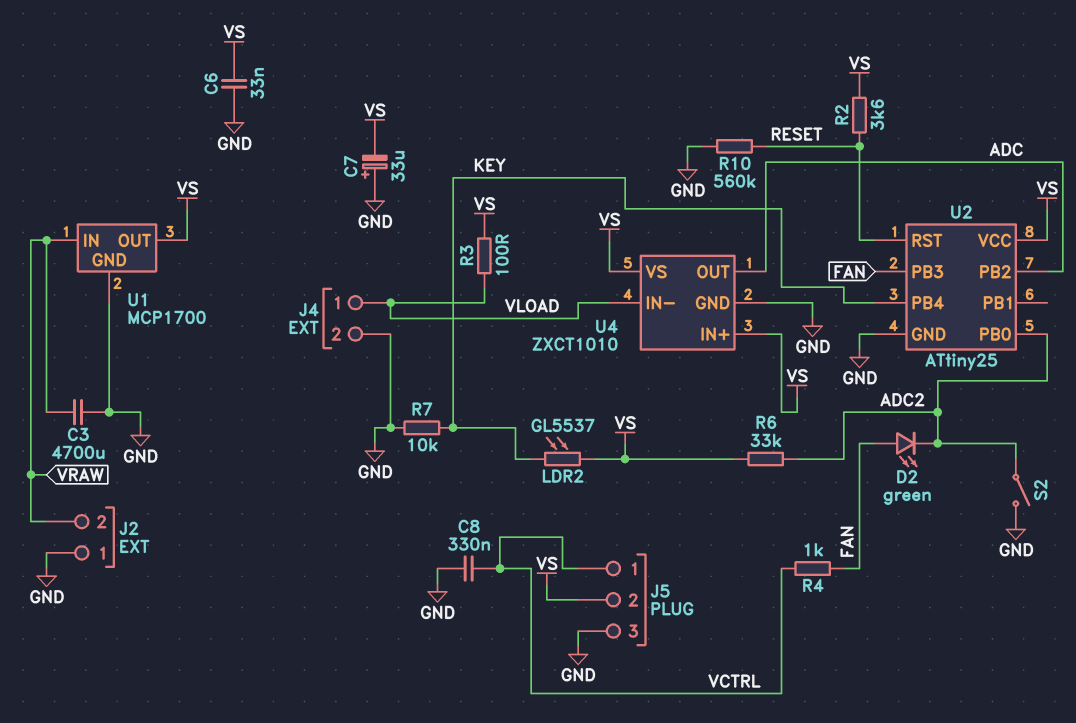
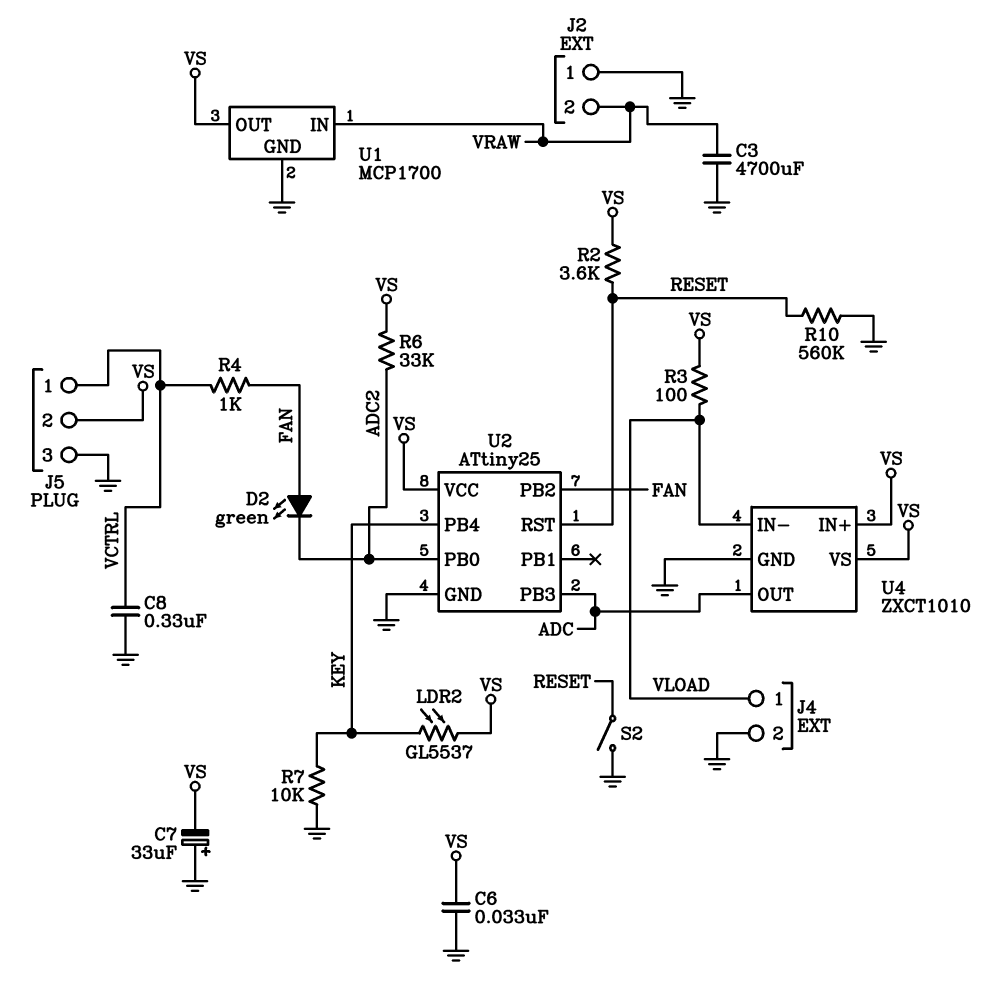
S2: switch (ADC2, GND) -> switch (GND, RESET)
U2 pin PB2: ADC -> FAN
U2 pin PB3: FAN -> ADC

